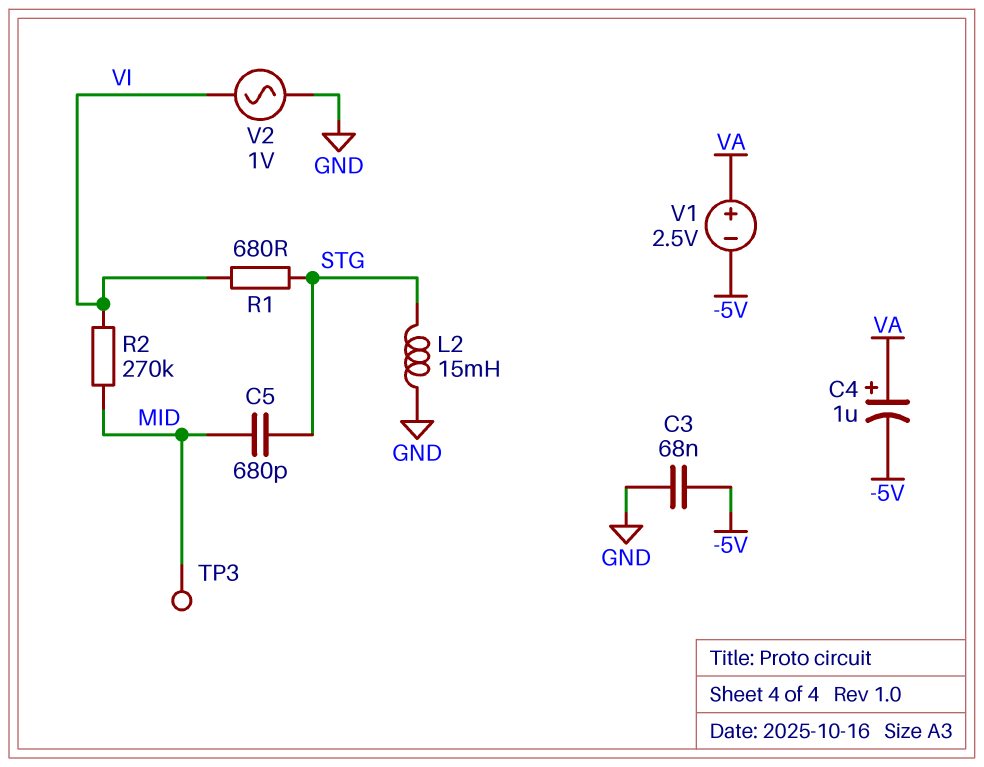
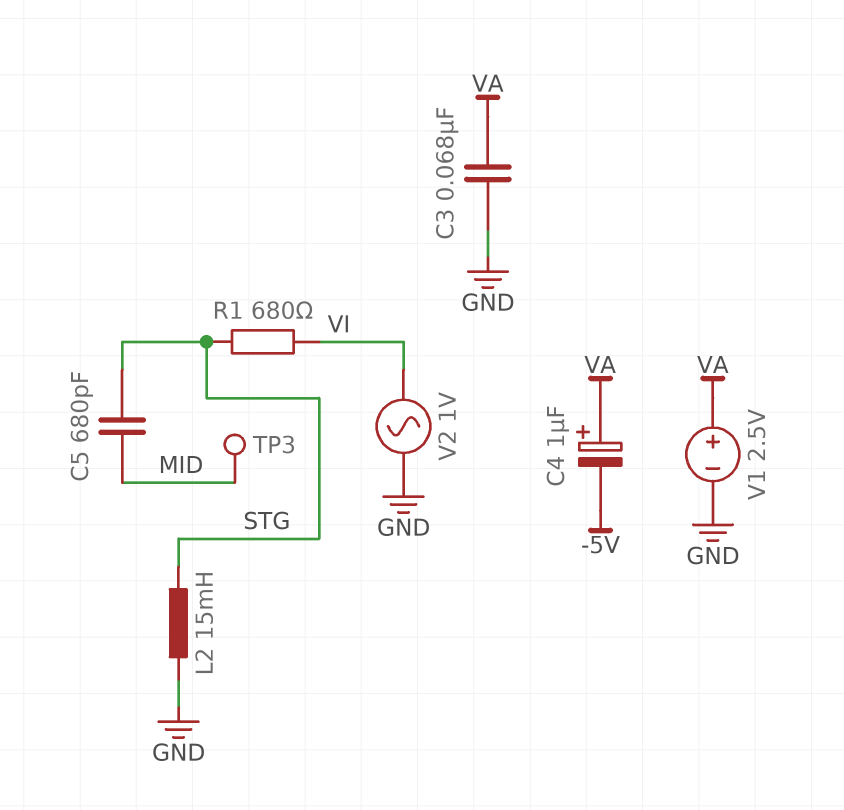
C3: 68nF (-5V, GND) -> 68nF (GND, VA)
R2: 270k (MID, VI) -> none
V1: 2.5V (plus VA, minus -5V) -> 2.5V (plus VA, minus GND)

